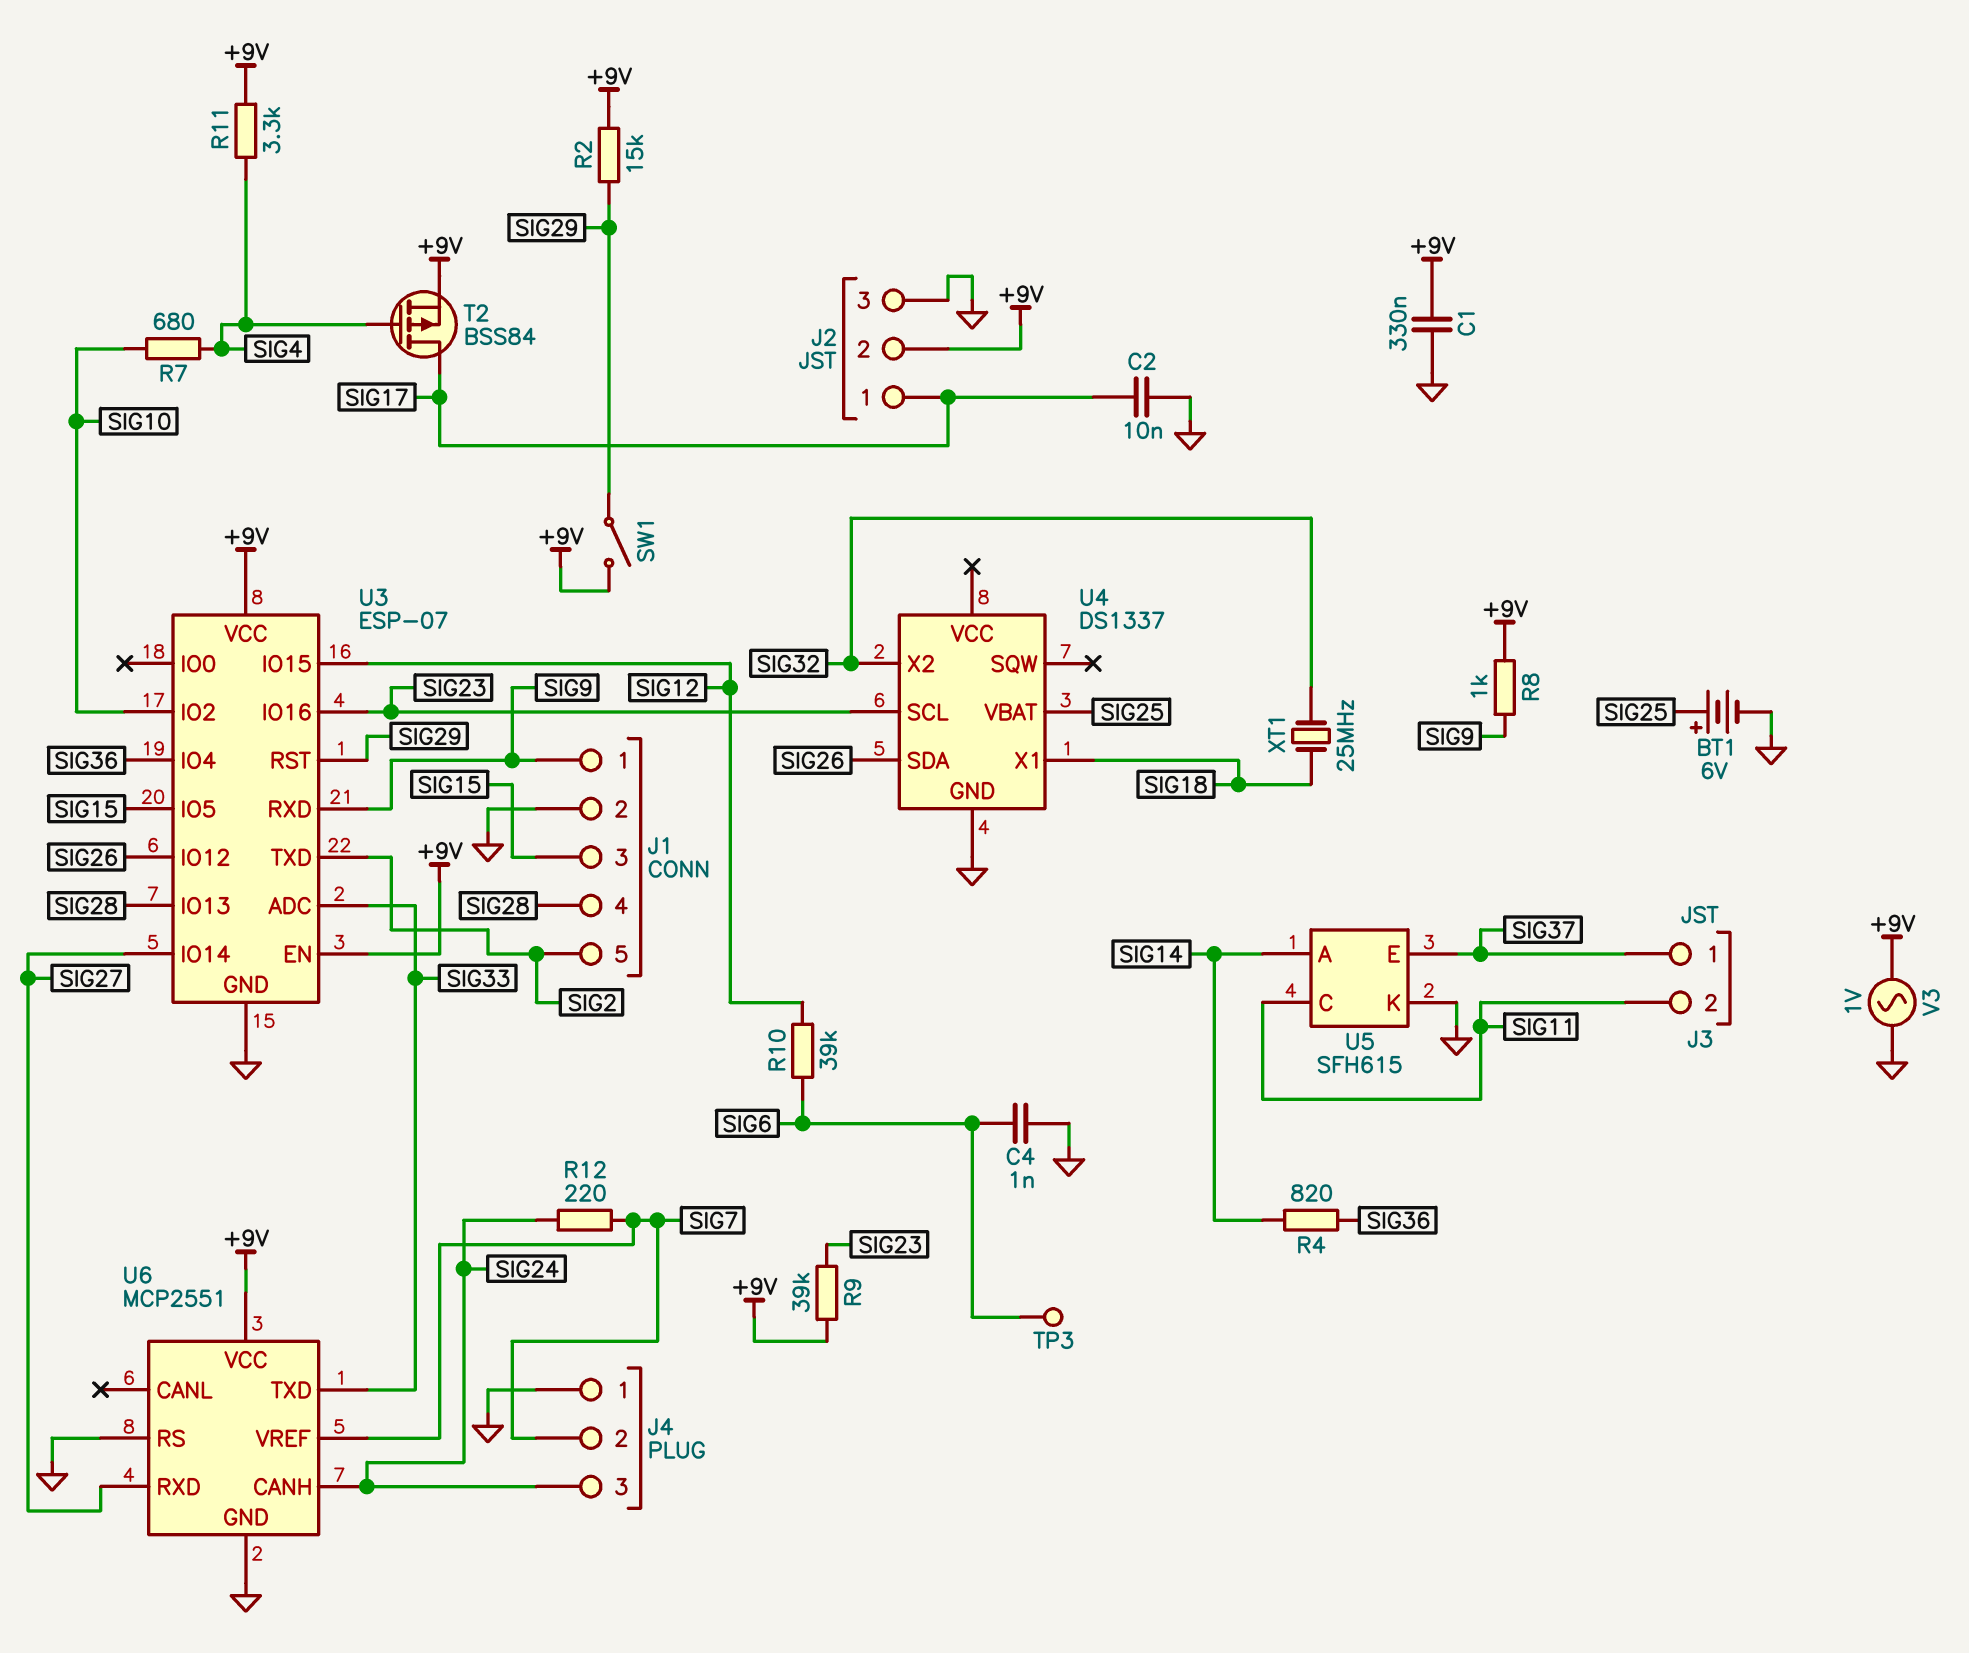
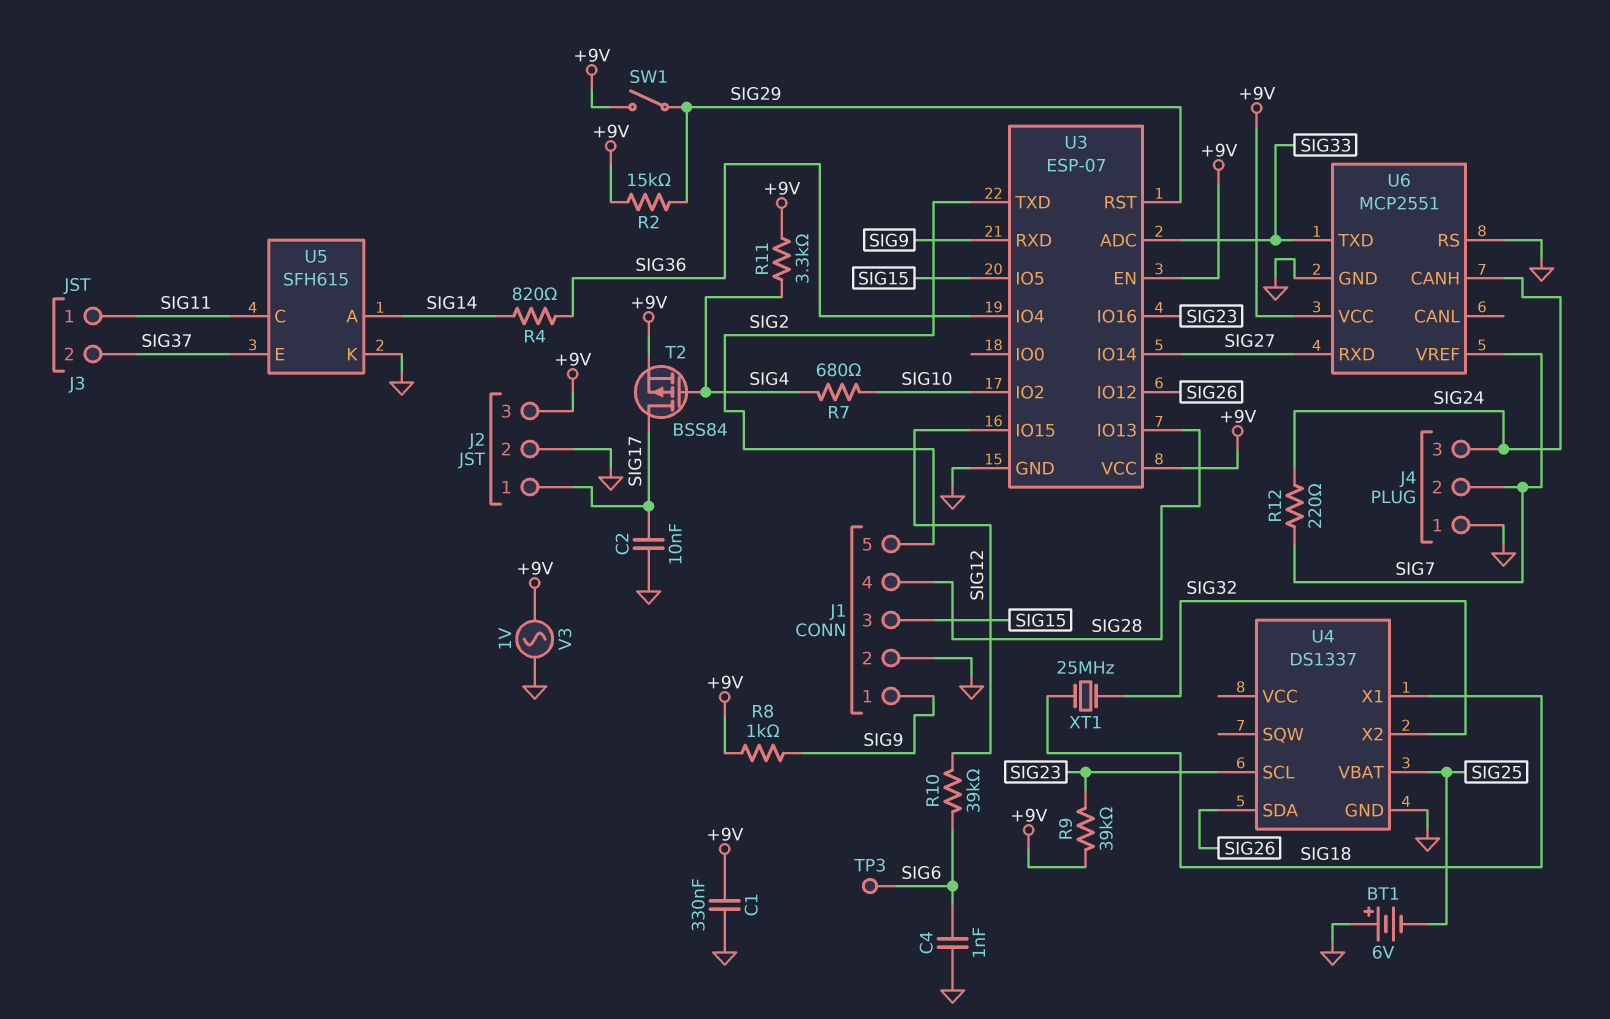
BT1: 6V (plus SIG25, minus GND) -> 6V (plus GND, minus SIG25)
J2 pin 2: +9V -> GND
J2 pin 3: GND -> +9V
J3 pin 1: SIG37 -> SIG11
J3 pin 2: SIG11 -> SIG37

